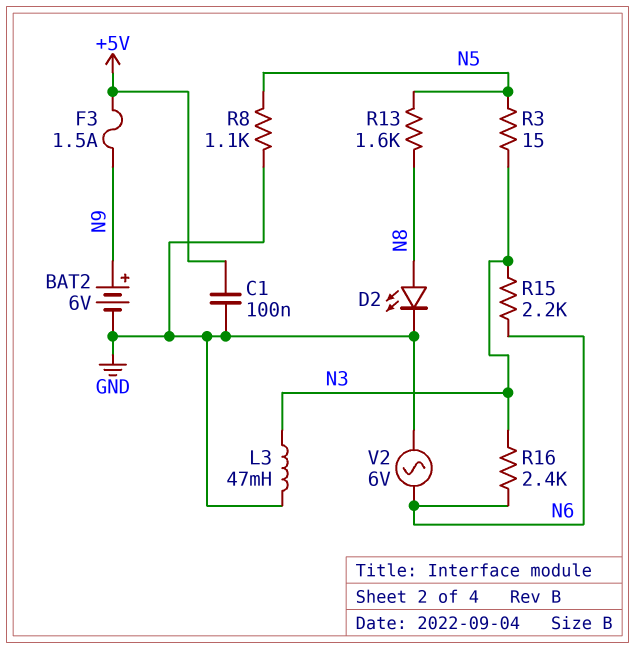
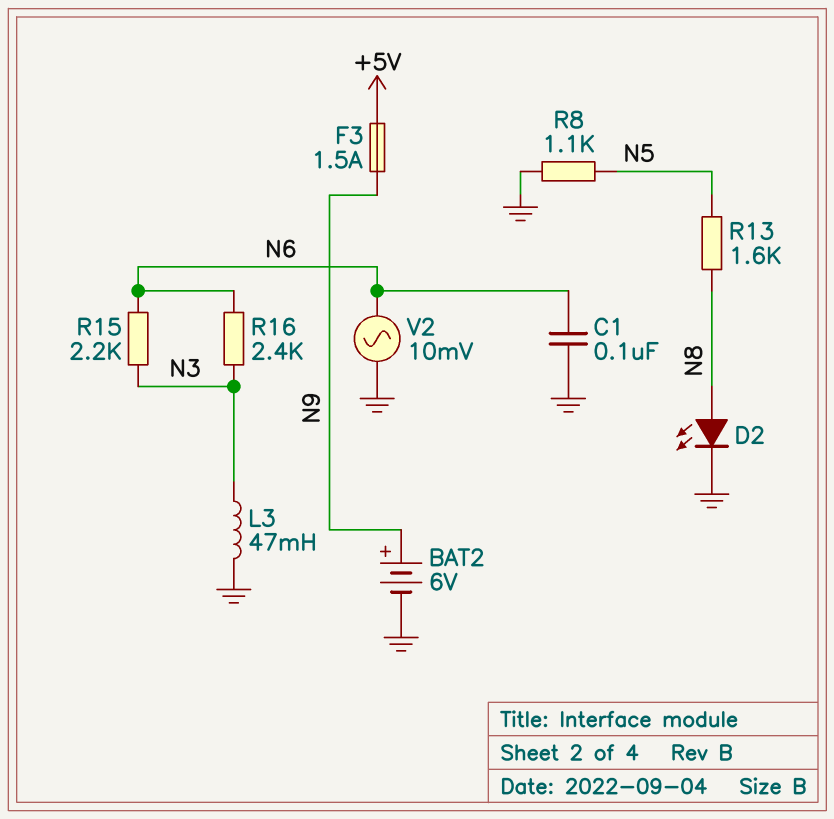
C1: 100nF (+5V, GND) -> 100nF (GND, N6)
R3: 15 (N3, N5) -> none
V2: AC 6V (GND, N6) -> AC 10mV (GND, N6)

